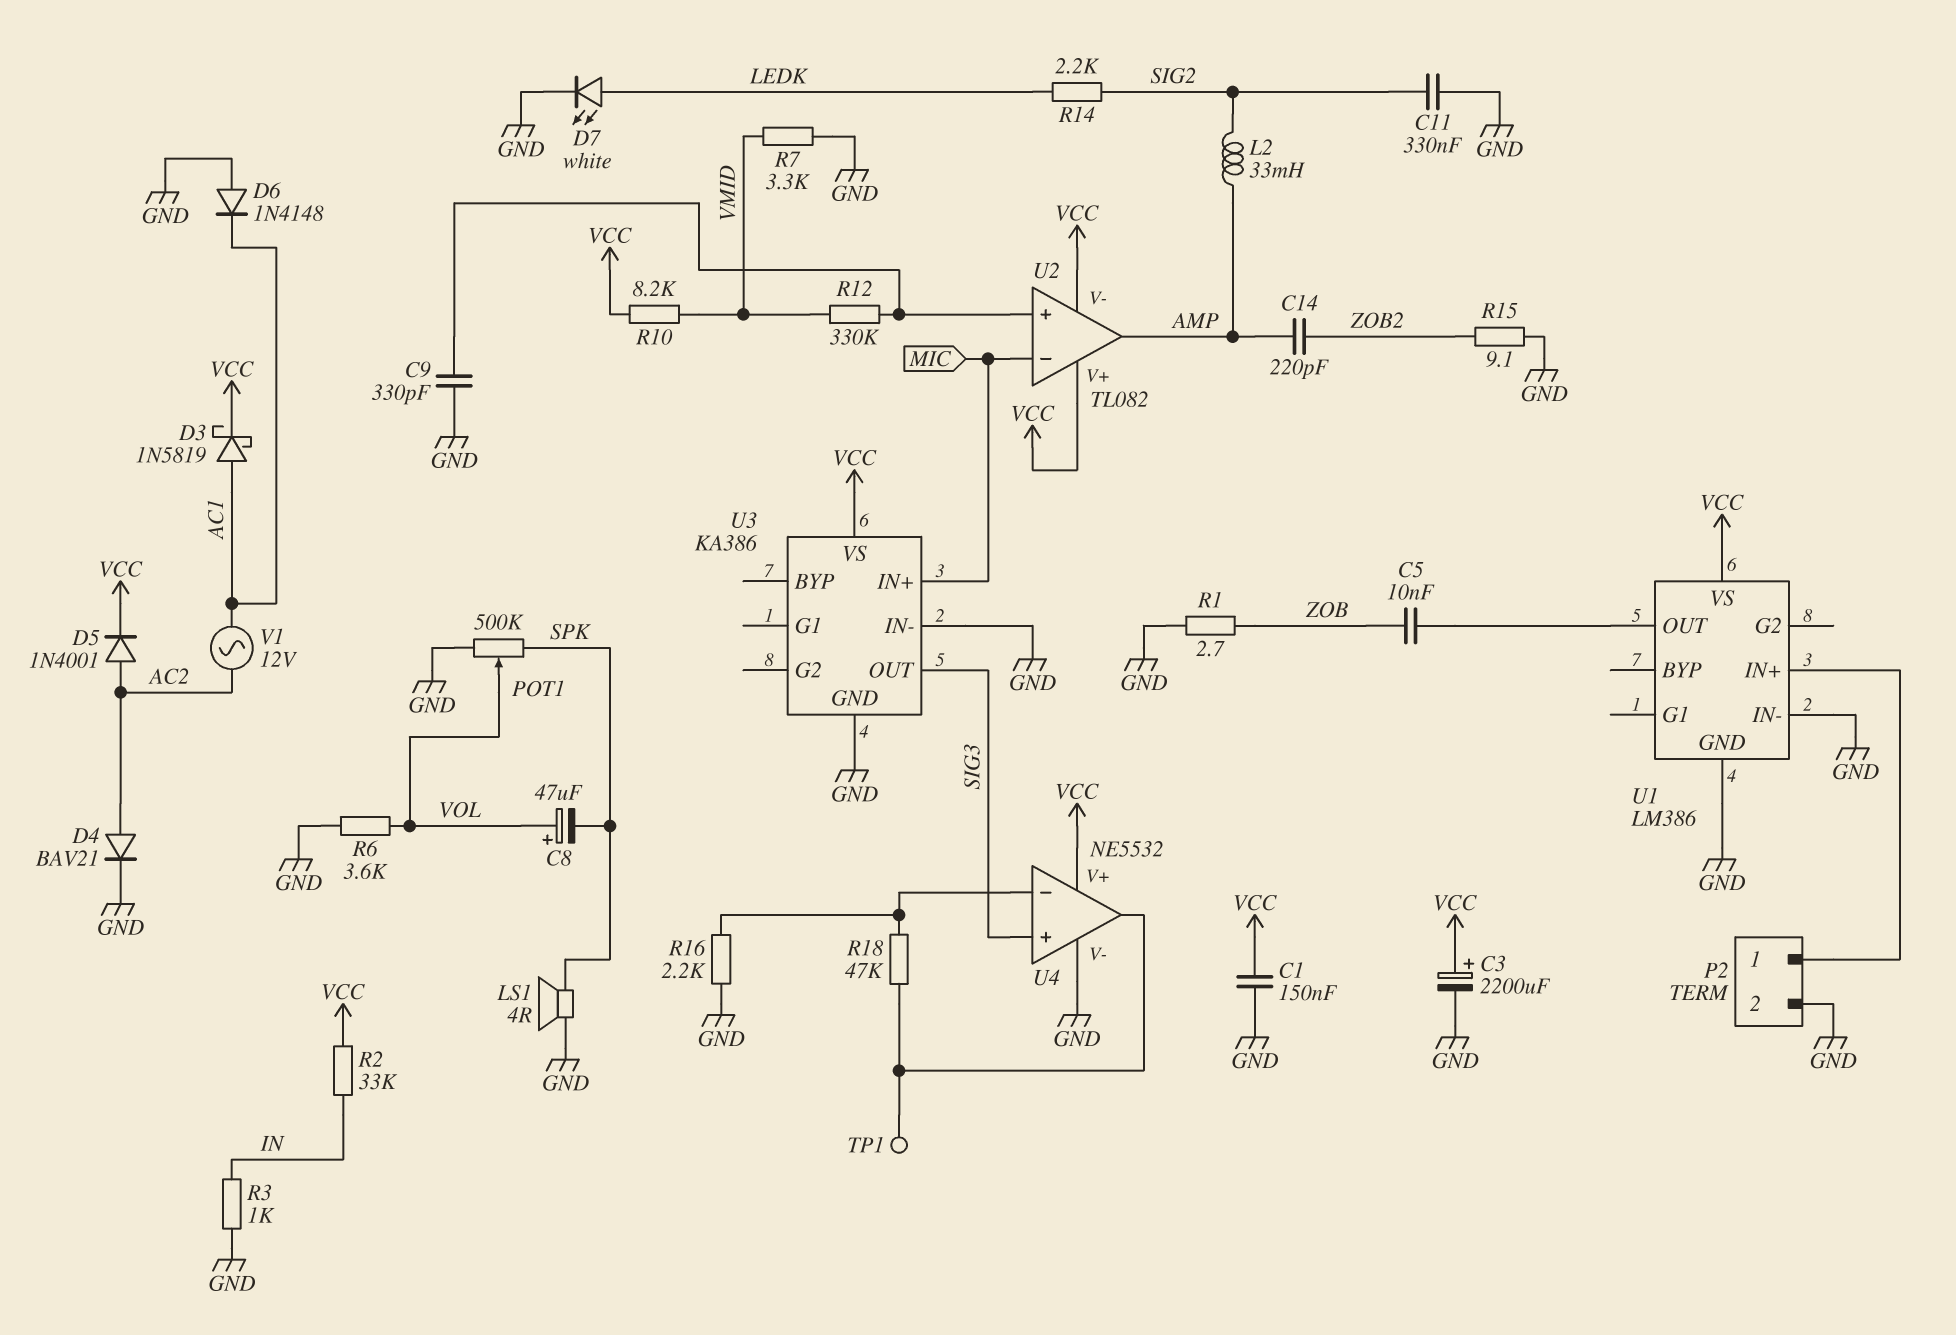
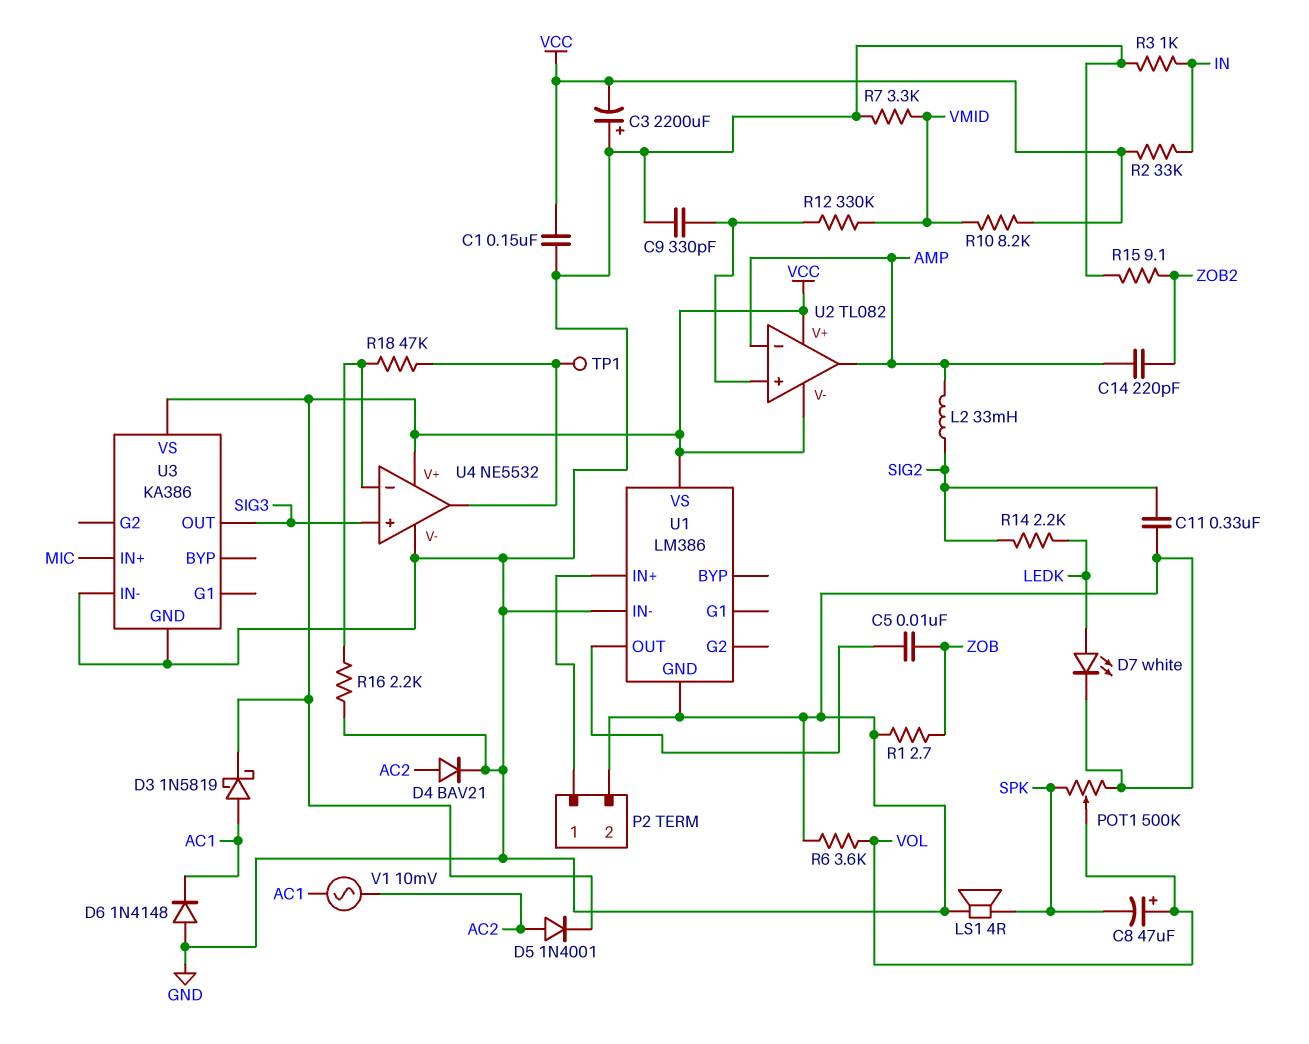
C3: 2200uF (plus VCC, minus GND) -> 2200uF (plus GND, minus VCC)
U2 pin in-: MIC -> AMP
V1: AC 12V (AC1, AC2) -> AC 10mV (AC1, AC2)

